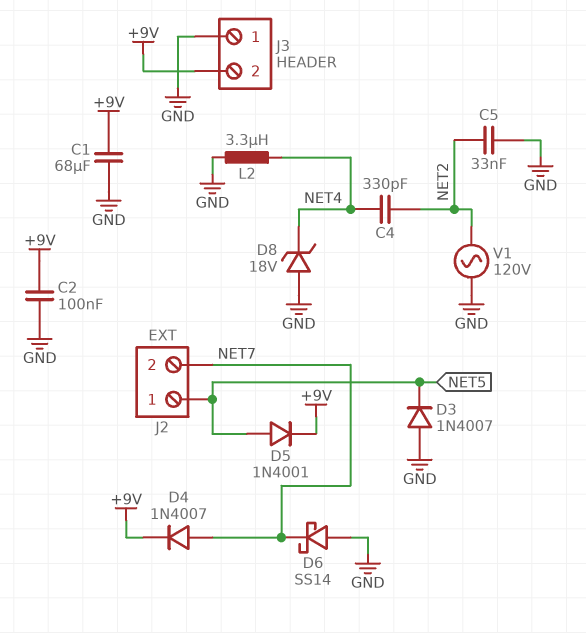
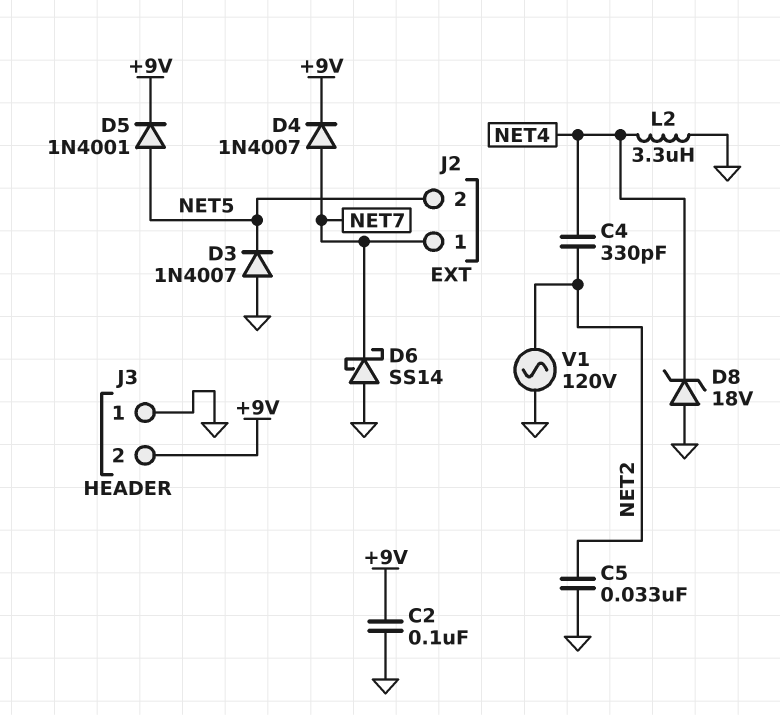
C1: 68uF (+9V, GND) -> none
J2 pin 1: NET5 -> NET7
J2 pin 2: NET7 -> NET5

